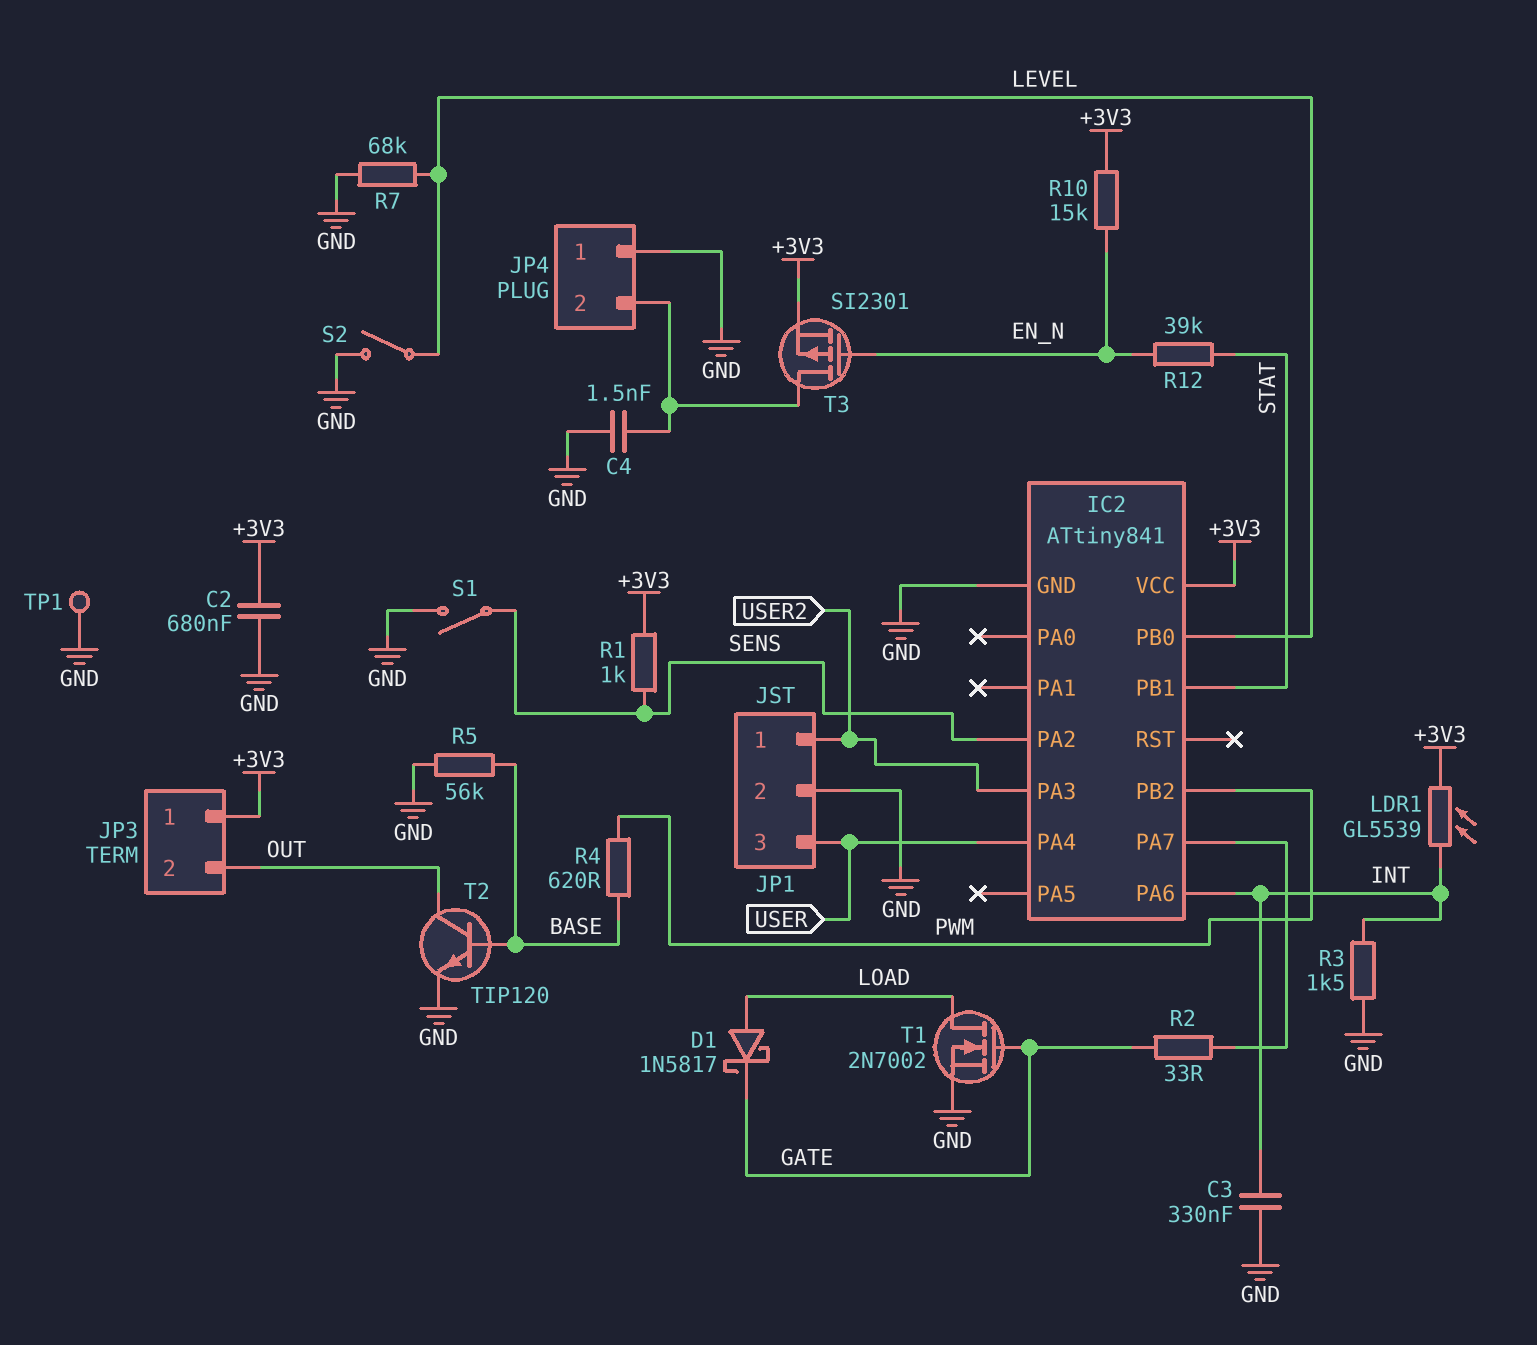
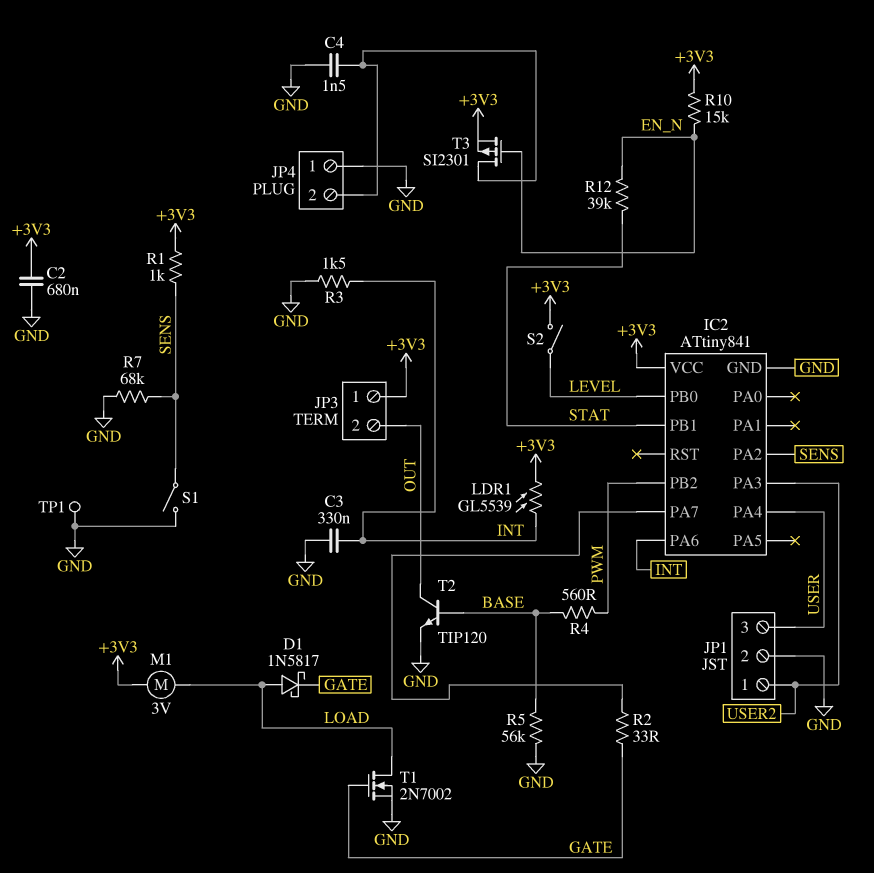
M1: none -> motor 3V (+3V3, LOAD)
R4: 620 (BASE, PWM) -> 560 (BASE, PWM)
R7: 68k (GND, LEVEL) -> 68k (GND, SENS)
S2: switch (GND, LEVEL) -> switch (+3V3, LEVEL)

